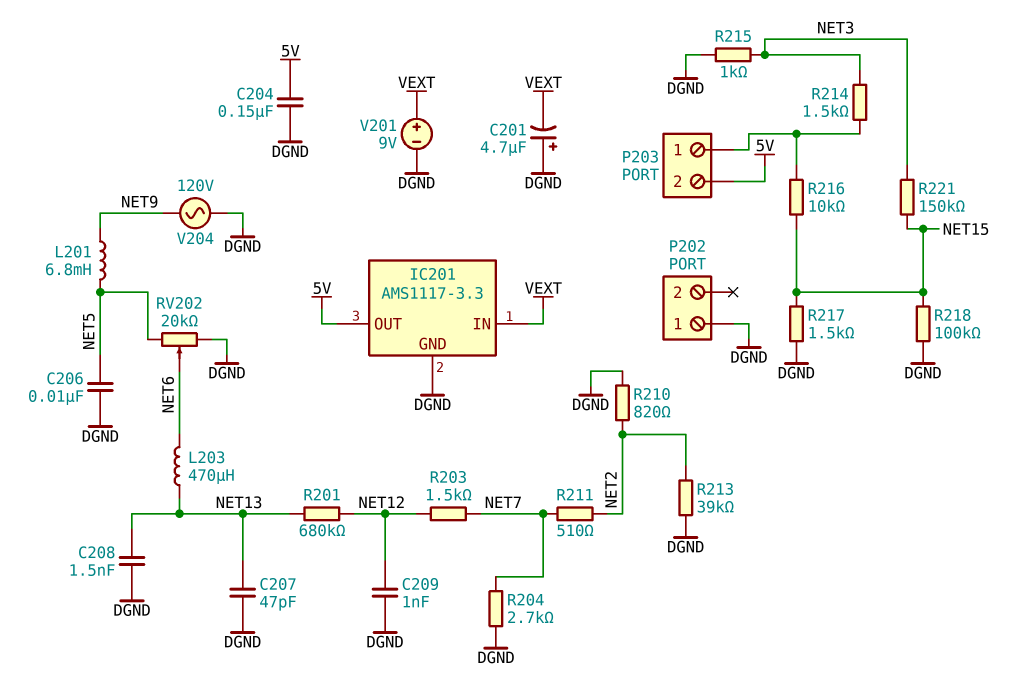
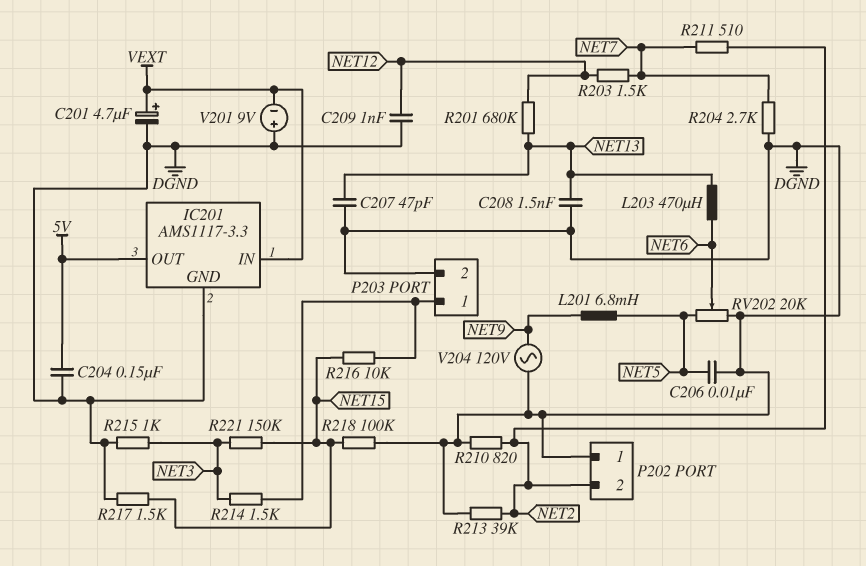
C201: 4.7uF (plus DGND, minus VEXT) -> 4.7uF (plus VEXT, minus DGND)
P202 pin 2: none -> NET2
P203 pin 2: 5V -> DGND
V201: 9V (plus VEXT, minus DGND) -> 9V (plus DGND, minus VEXT)

